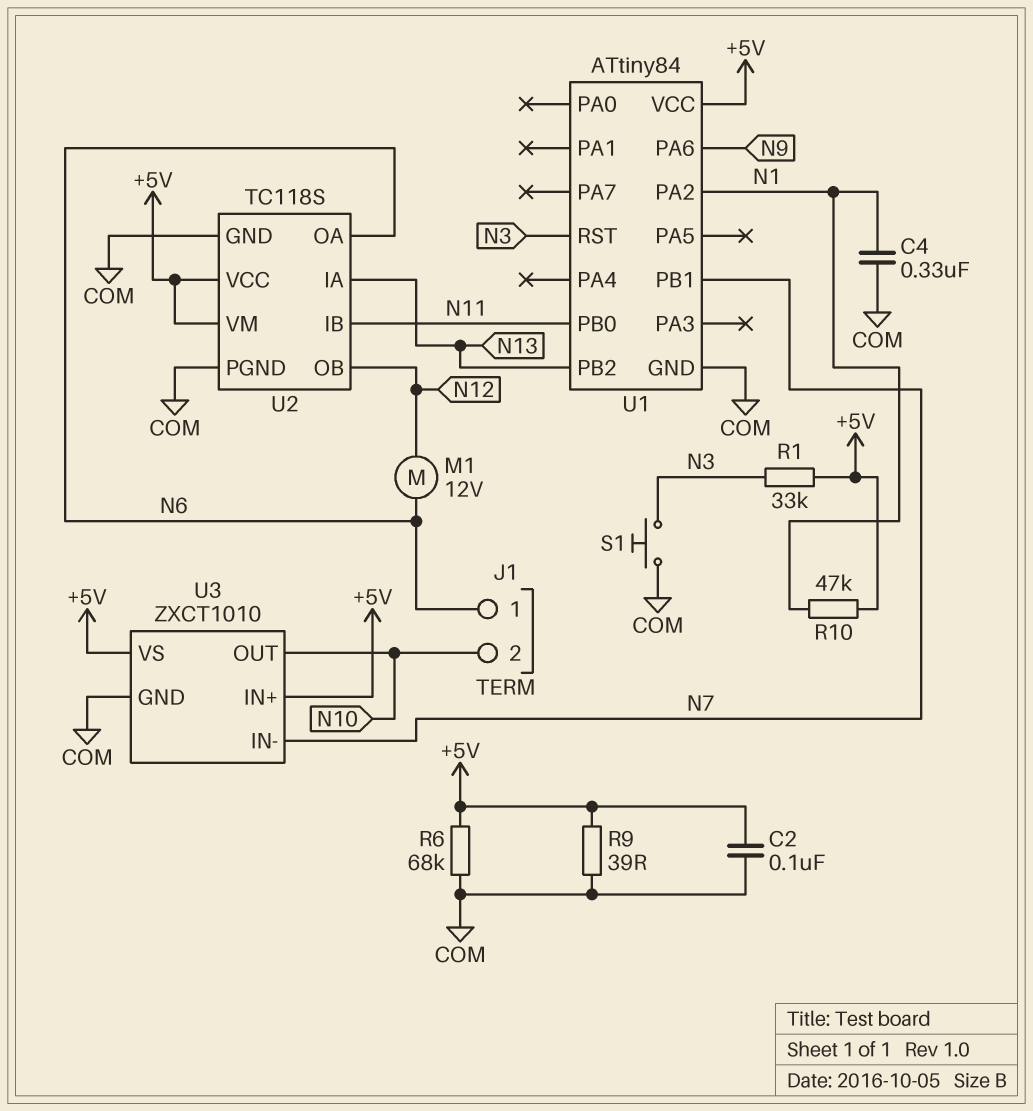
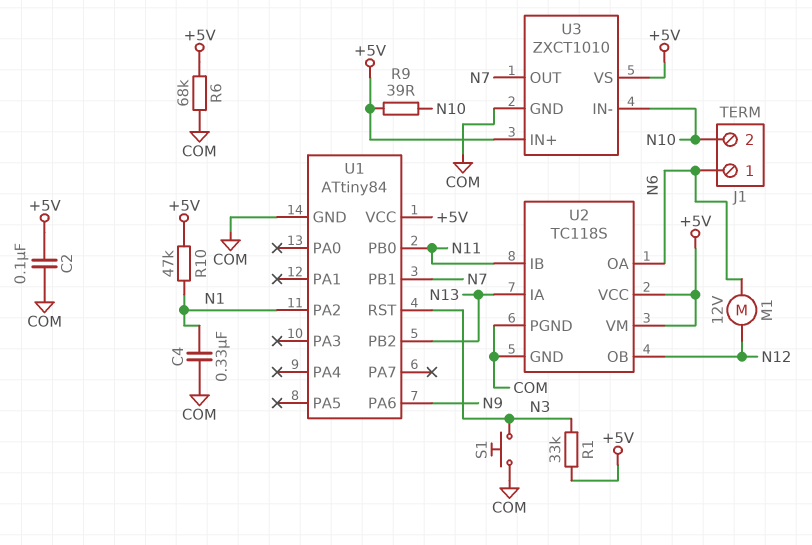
R9: 39 (+5V, COM) -> 39 (+5V, N10)
U3 pin IN-: N7 -> N10
U3 pin OUT: N10 -> N7

